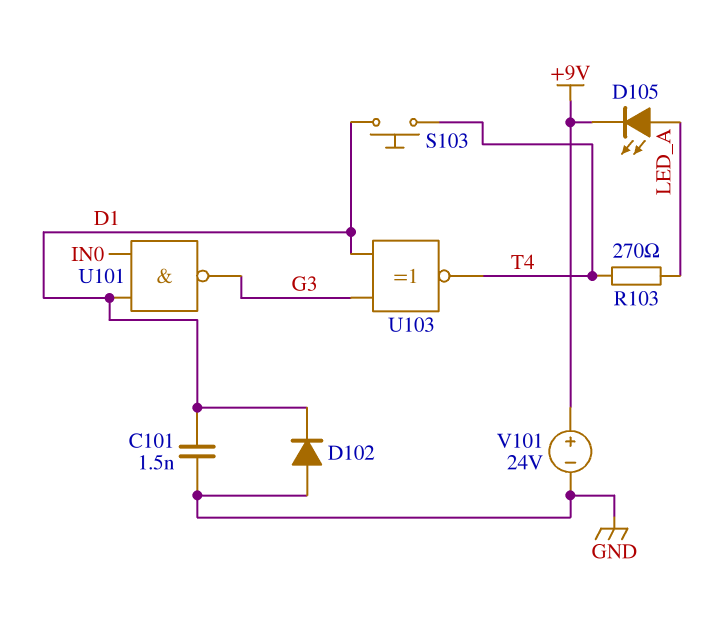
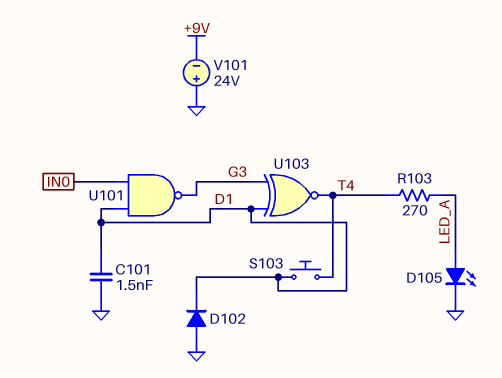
D105: LED (A LED_A, K +9V) -> LED (A LED_A, K GND)
V101: 24V (plus +9V, minus GND) -> 24V (plus GND, minus +9V)

